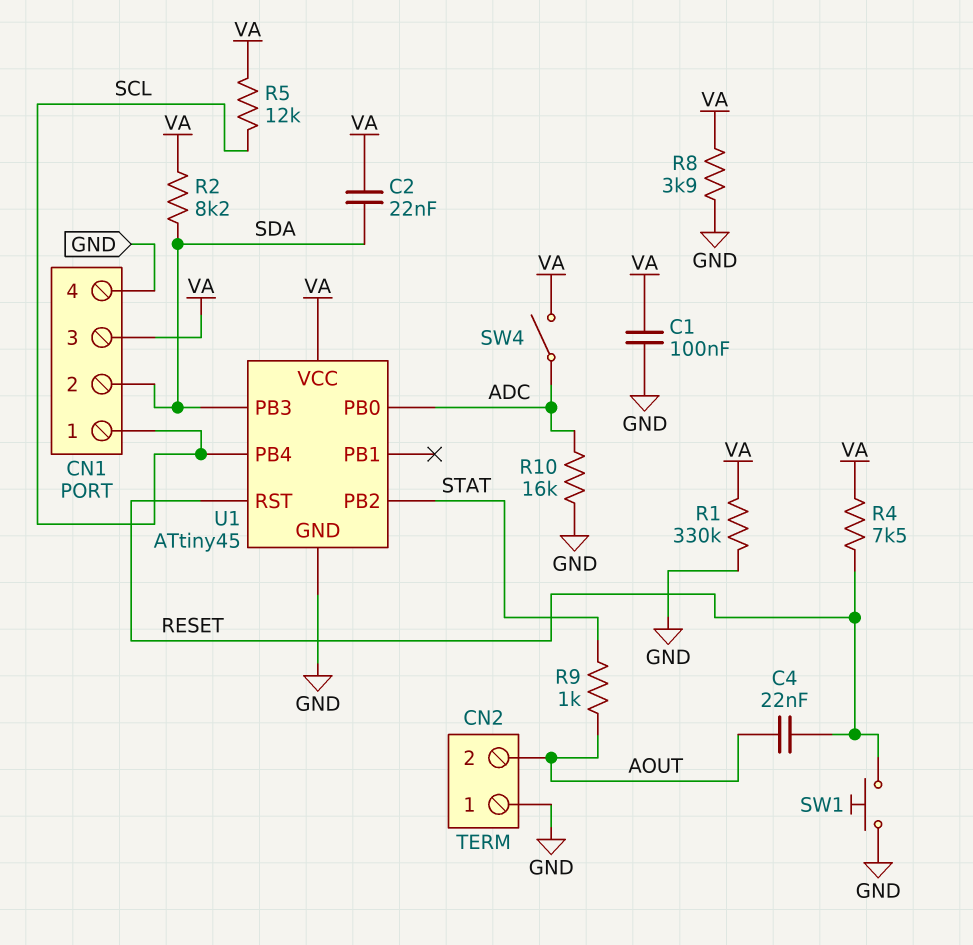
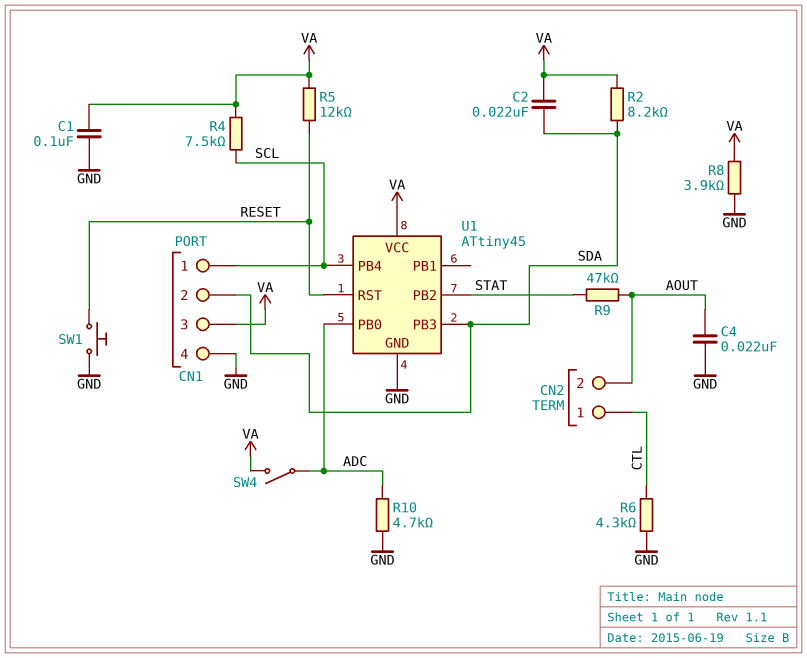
C4: 22nF (AOUT, RESET) -> 22nF (AOUT, GND)
CN2 pin 1: GND -> CTL
R1: 330k (GND, VA) -> none
R4: 7.5k (RESET, VA) -> 7.5k (SCL, VA)
R5: 12k (SCL, VA) -> 12k (RESET, VA)
R6: none -> 4.3k (CTL, GND)
R9: 1k (AOUT, STAT) -> 47k (AOUT, STAT)
R10: 16k (ADC, GND) -> 4.7k (ADC, GND)

